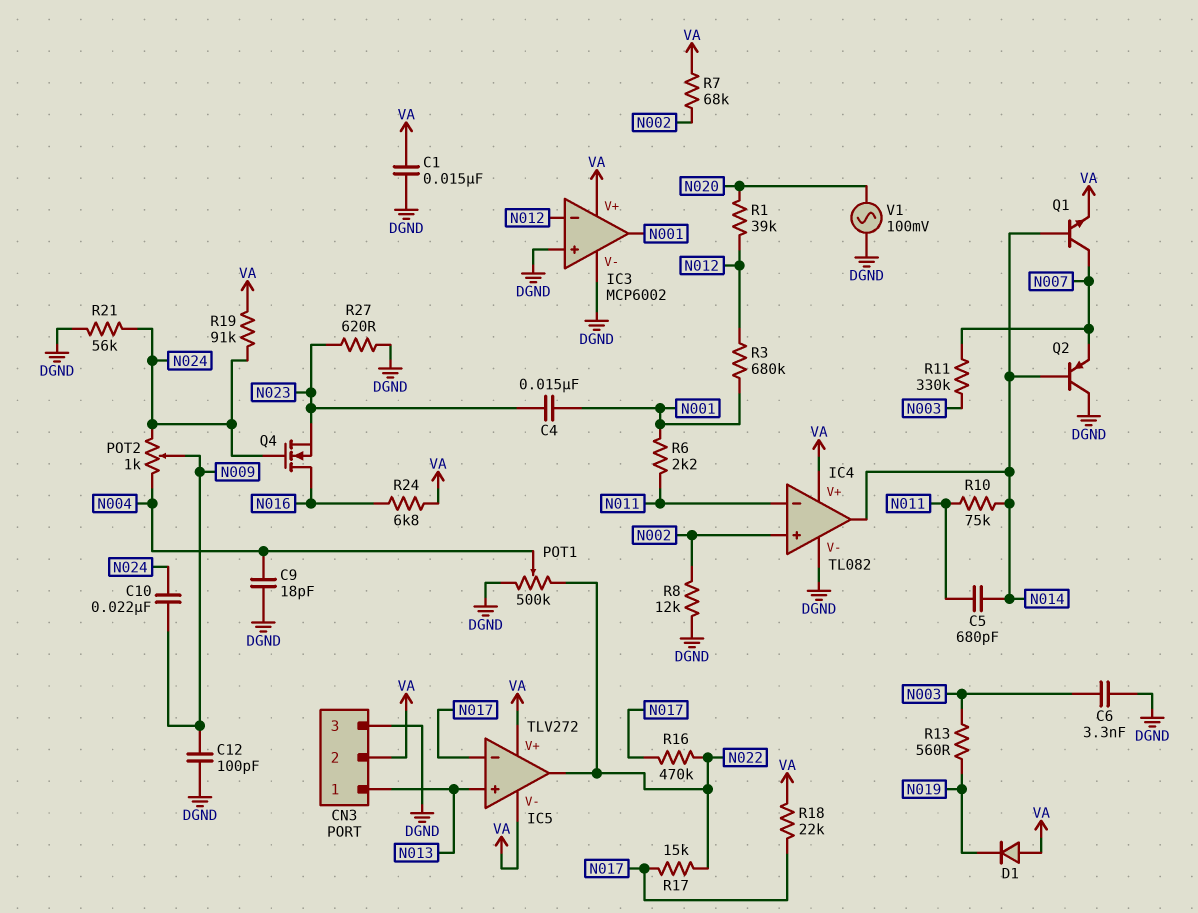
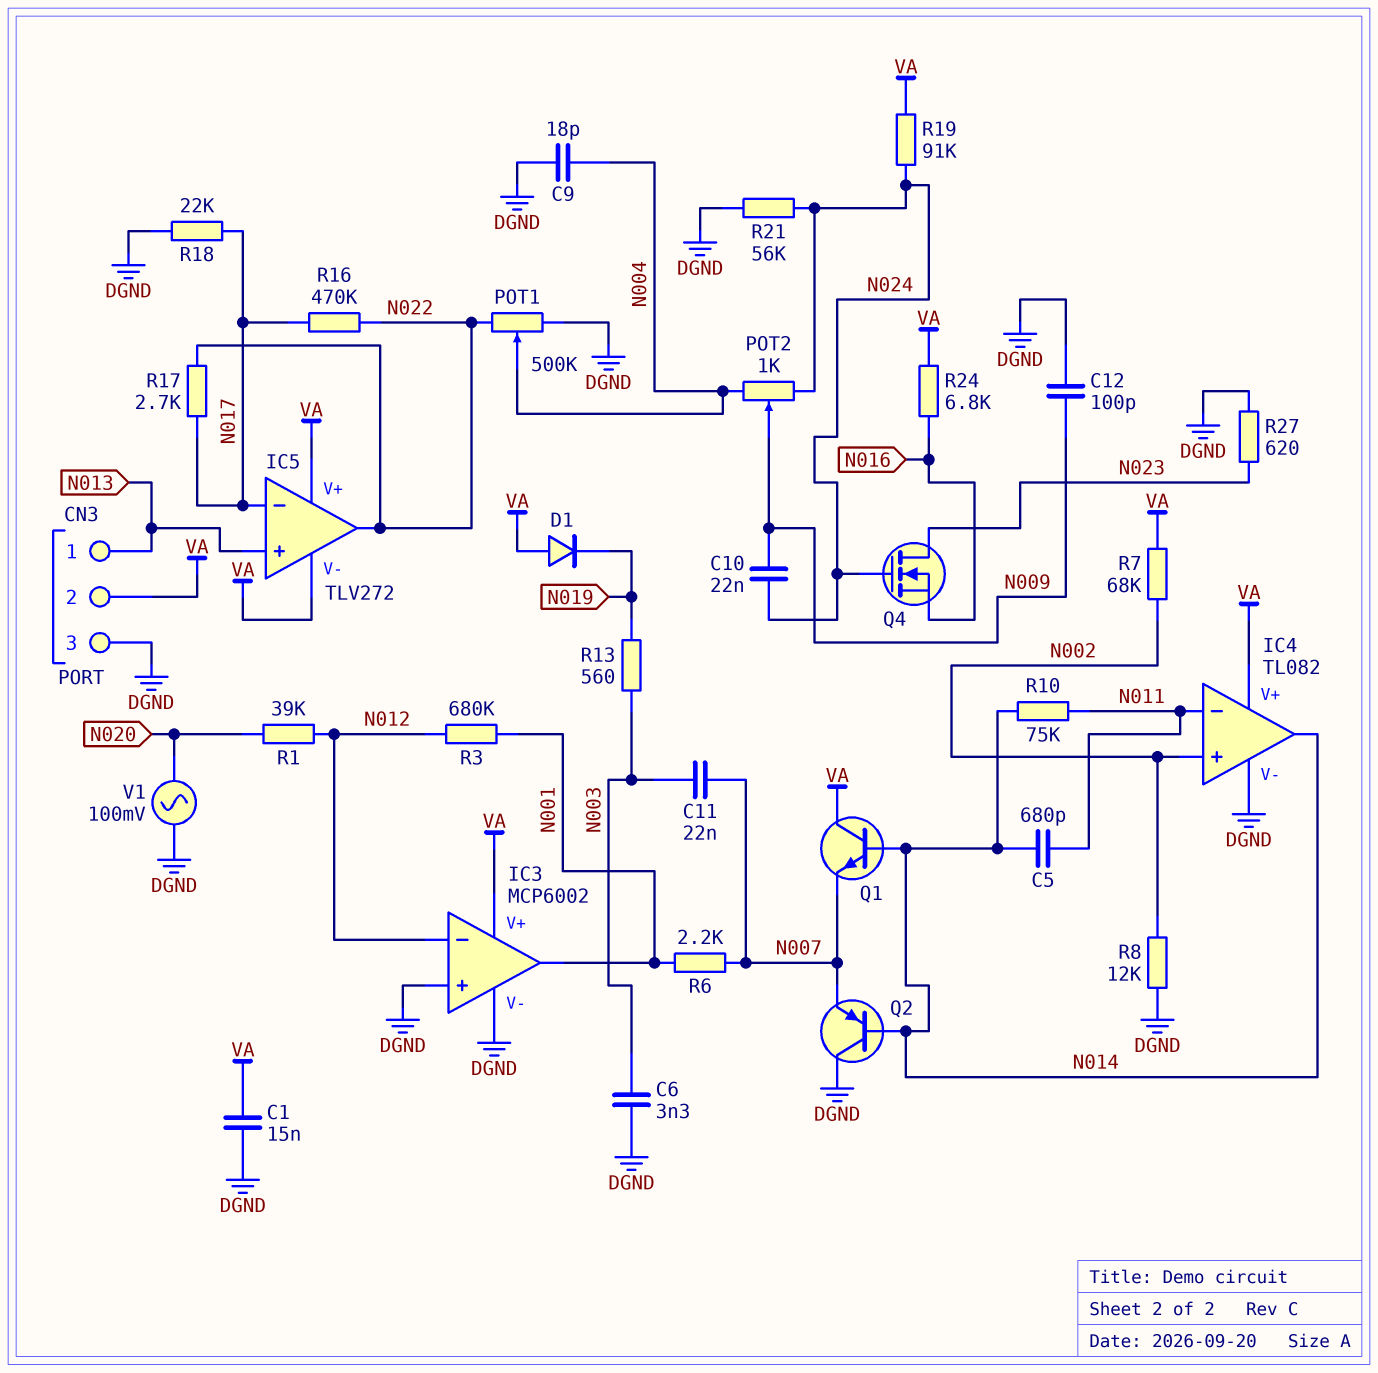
C4: 15nF (N001, N023) -> none
C11: none -> 22nF (N003, N007)
Q1: NPN (B N014, C N007, E VA) -> NPN (B N014, C VA, E N007)
Q4: NMOS (G N024, D N016, S N023) -> NMOS (G N024, D N023, S N016)
R6: 2.2k (N001, N011) -> 2.2k (N001, N007)
R11: 330k (N003, N007) -> none
R17: 15k (N017, N022) -> 2.7k (N017, N022)
R18: 22k (N017, VA) -> 22k (DGND, N017)

